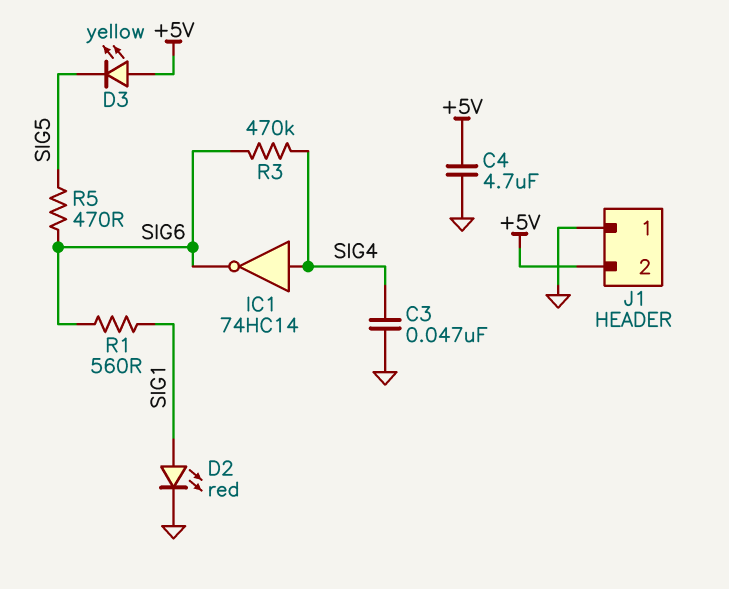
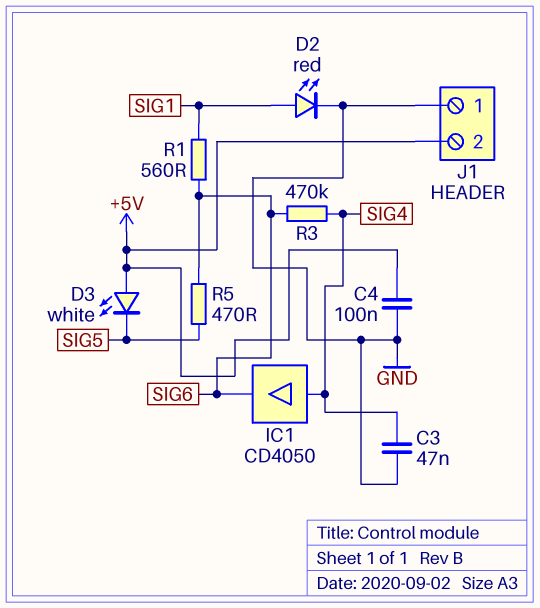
C4: 4.7uF (+5V, GND) -> 100nF (+5V, GND)
D3: LED yellow (A +5V, K SIG5) -> LED white (A +5V, K SIG5)
IC1: NOT 74HC14 (in SIG4, out SIG6) -> buffer CD4050 (in SIG4, out SIG6)

